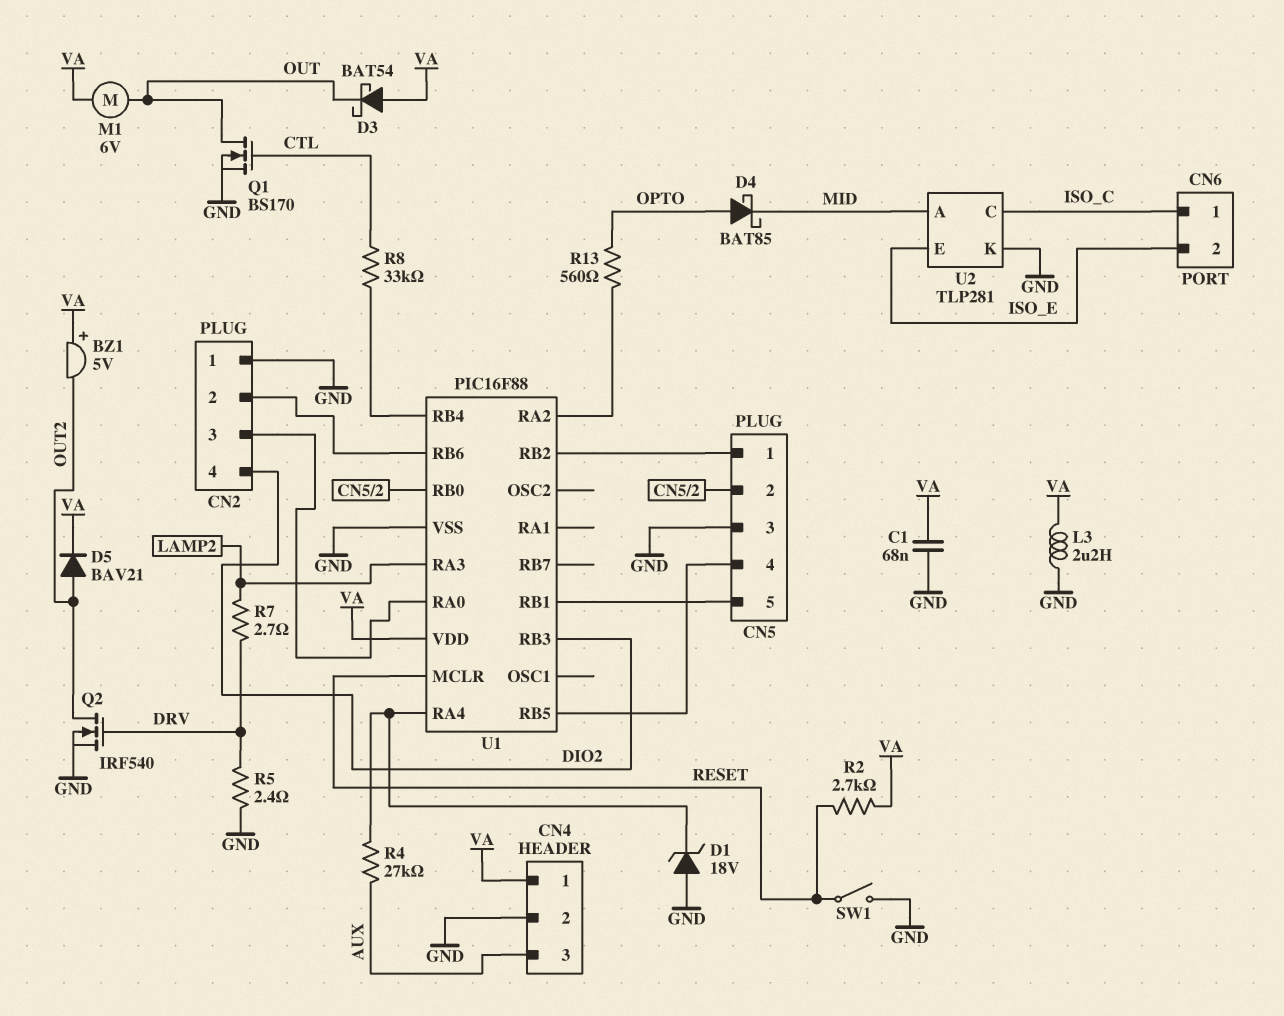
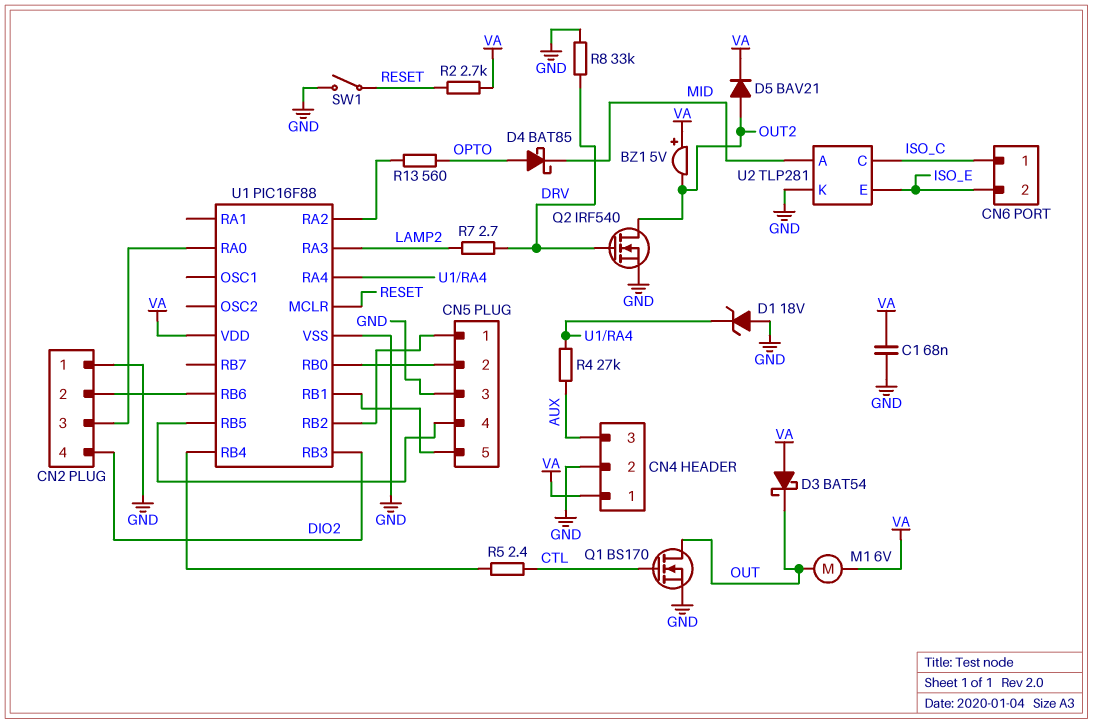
L3: 2.2uH (GND, VA) -> none
R5: 2.4 (DRV, GND) -> 2.4 (CTL, U1/RB4)
R8: 33k (CTL, U1/RB4) -> 33k (DRV, GND)

